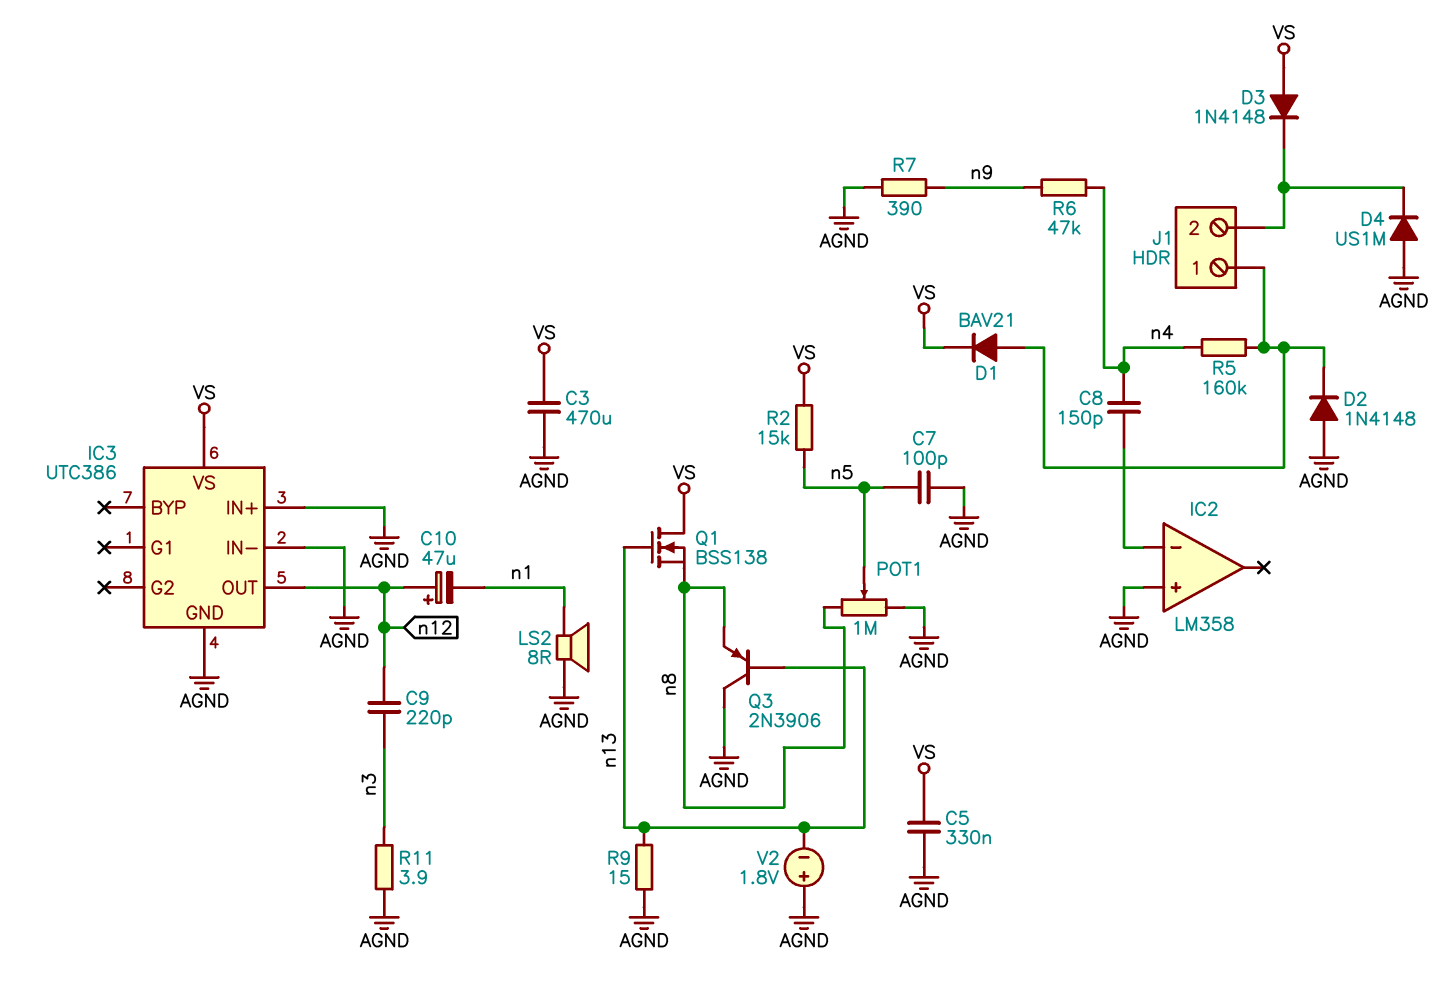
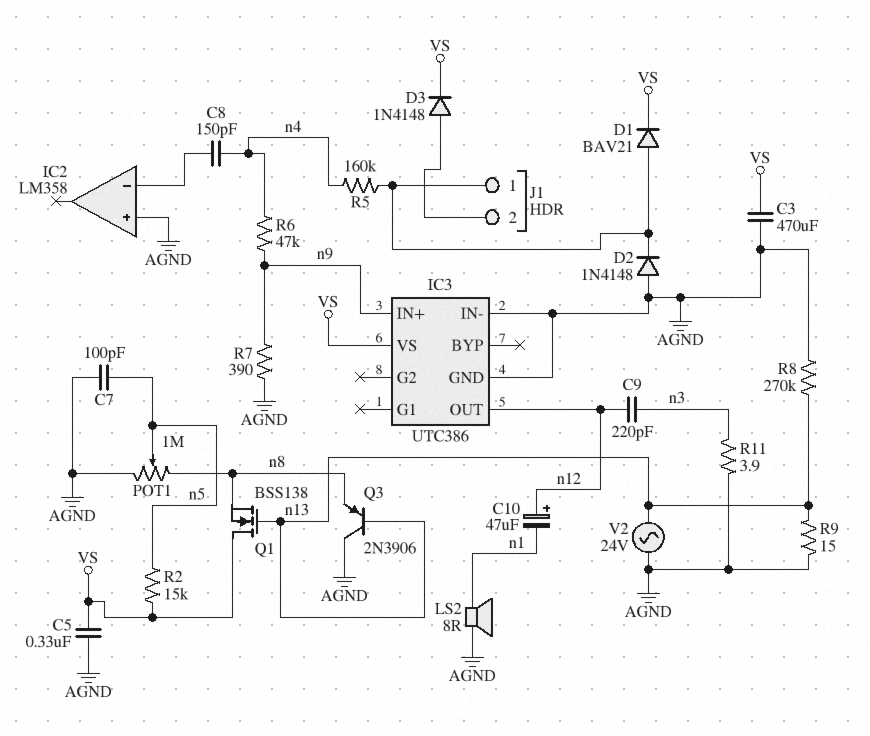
D3: diode 1N4148 (A VS, K J1/2) -> diode 1N4148 (A J1/2, K VS)
D4: diode US1M (A AGND, K J1/2) -> none
IC3 pin IN+: AGND -> n9
R8: none -> 270k (AGND, n13)
V2: 1.8V (plus AGND, minus n13) -> AC 24V (AGND, n13)

